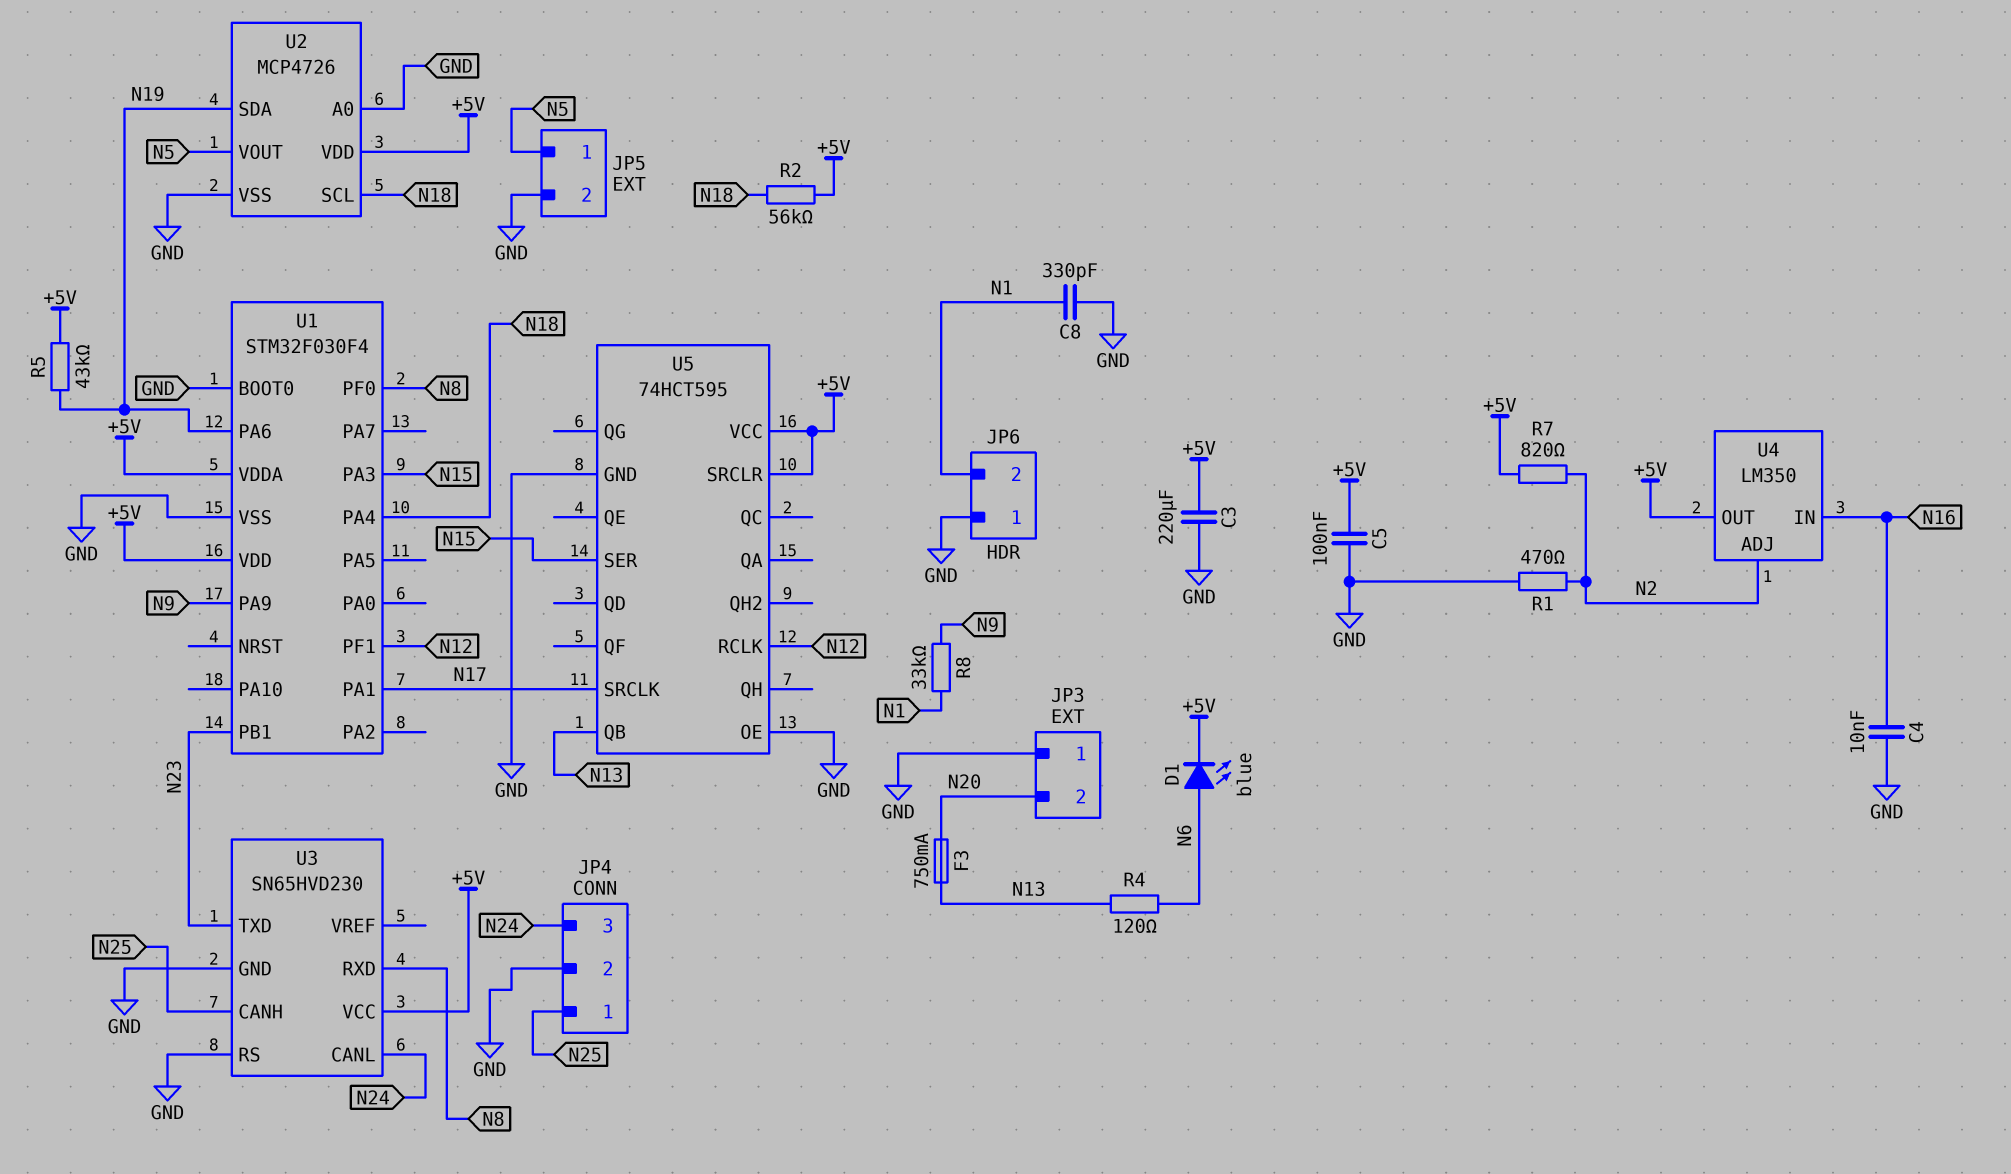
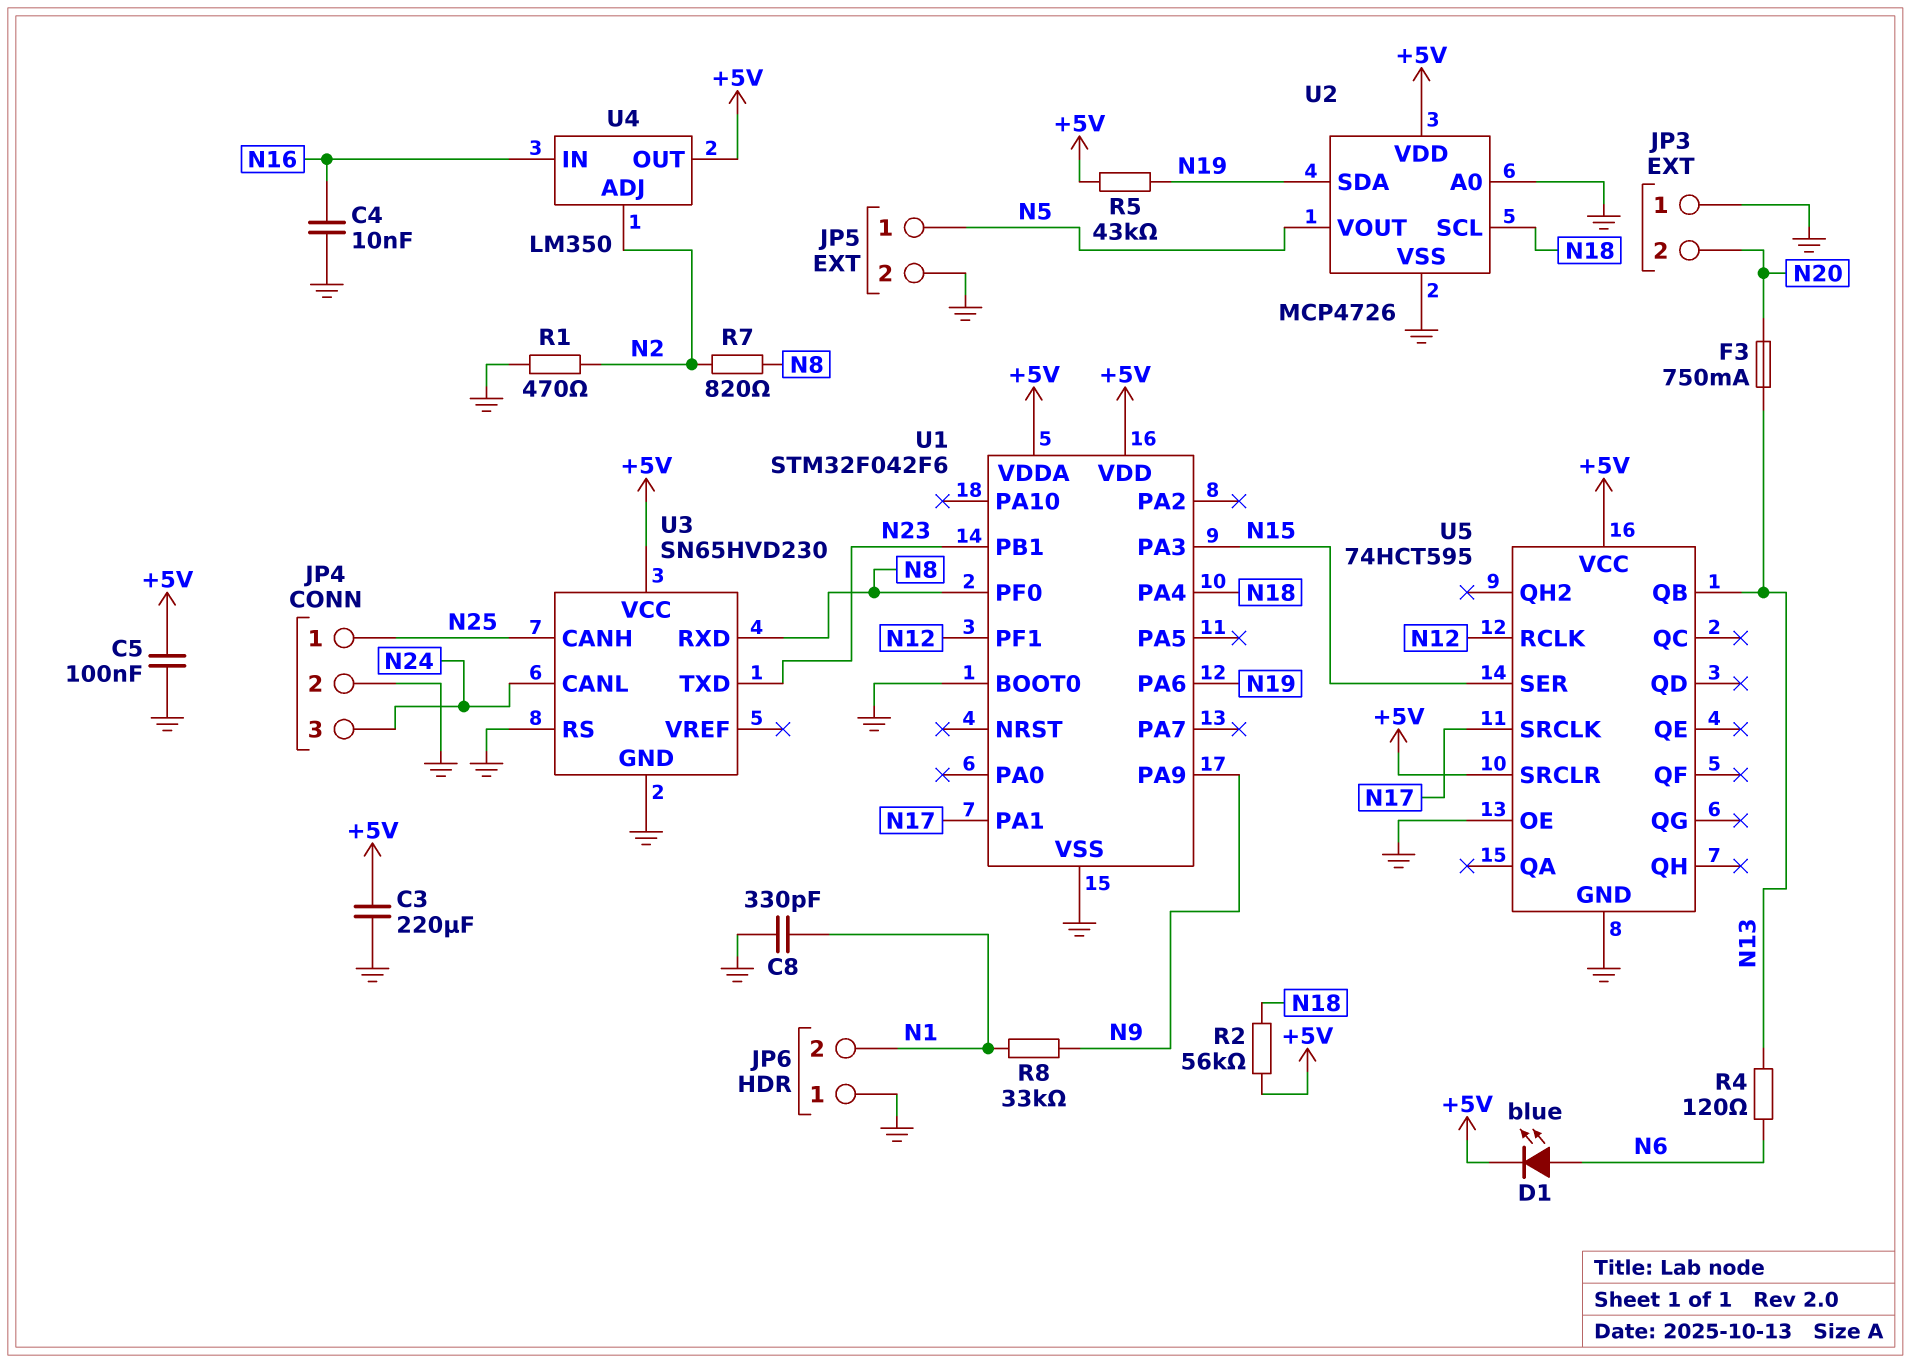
R7: 820 (+5V, N2) -> 820 (N2, N8)
U1: STM32F030F4 -> STM32F042F6

